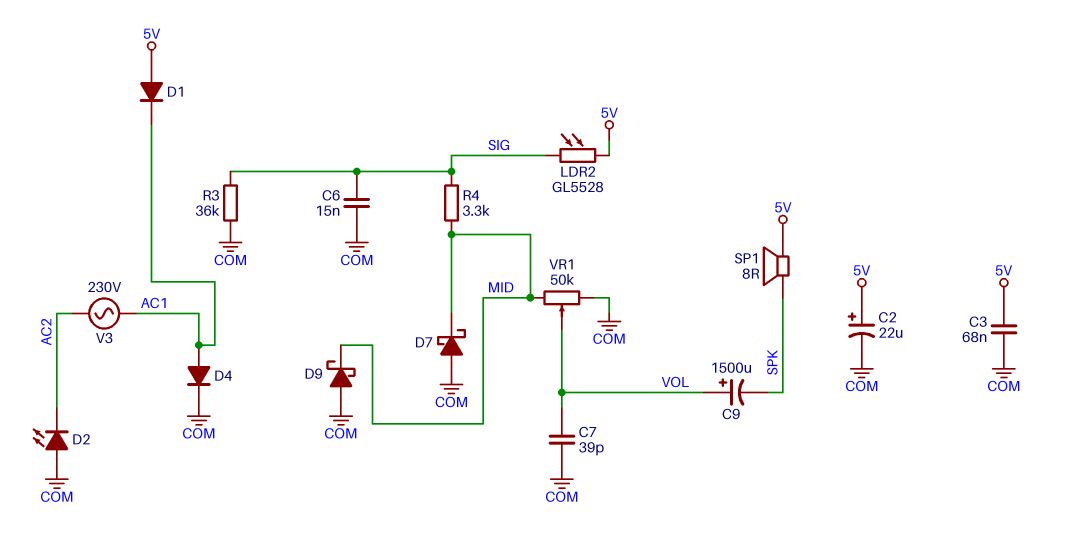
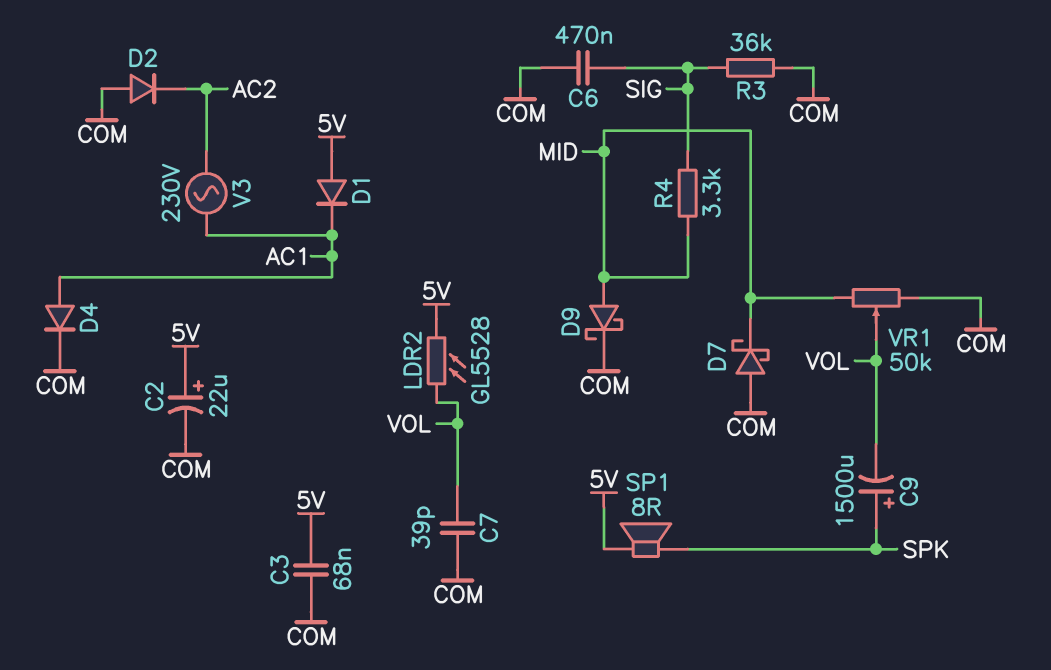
C6: 15nF (COM, SIG) -> 470nF (COM, SIG)
C9: 1500uF (plus VOL, minus SPK) -> 1500uF (plus SPK, minus VOL)
D2: LED (A COM, K AC2) -> diode (A COM, K AC2)
D9: schottky (A COM, K MID) -> schottky (A MID, K COM)
LDR2: GL5528 (5V, SIG) -> GL5528 (5V, VOL)

